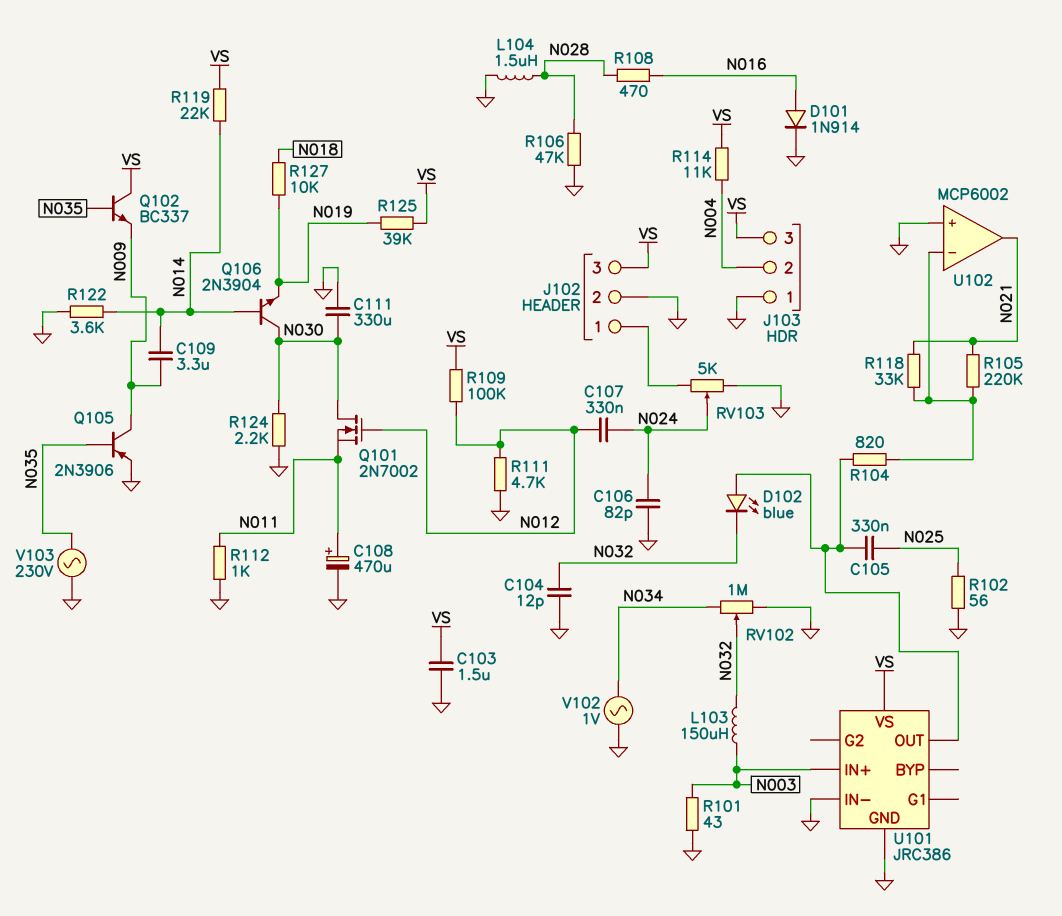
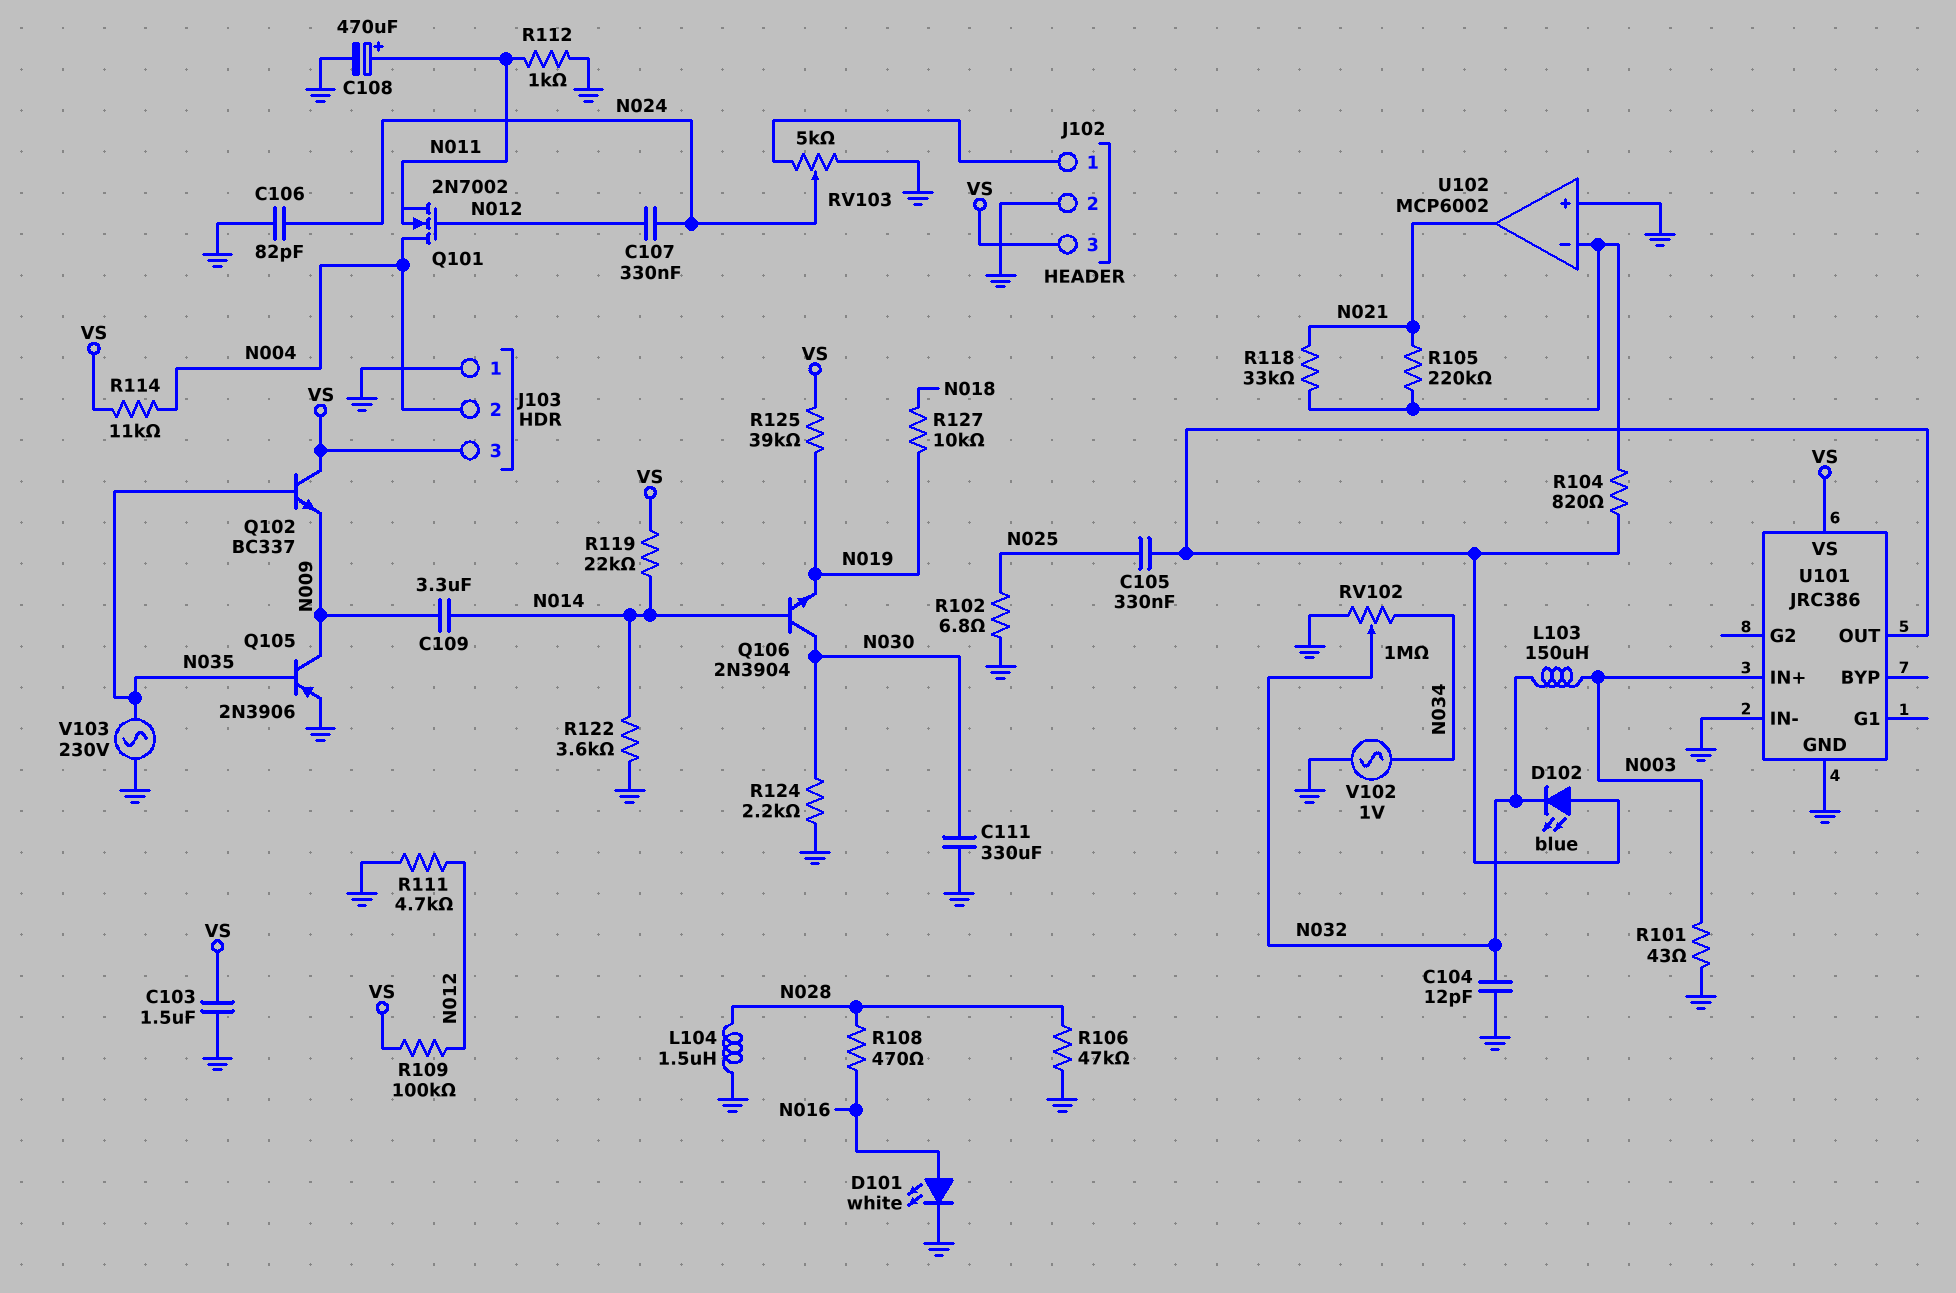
D101: diode 1N914 (A N016, K GND) -> LED white (A N016, K GND)
Q101: NMOS 2N7002 (G N012, D N030, S N011) -> NMOS 2N7002 (G N012, D N004, S N011)
R102: 56 (GND, N025) -> 6.8 (GND, N025)

